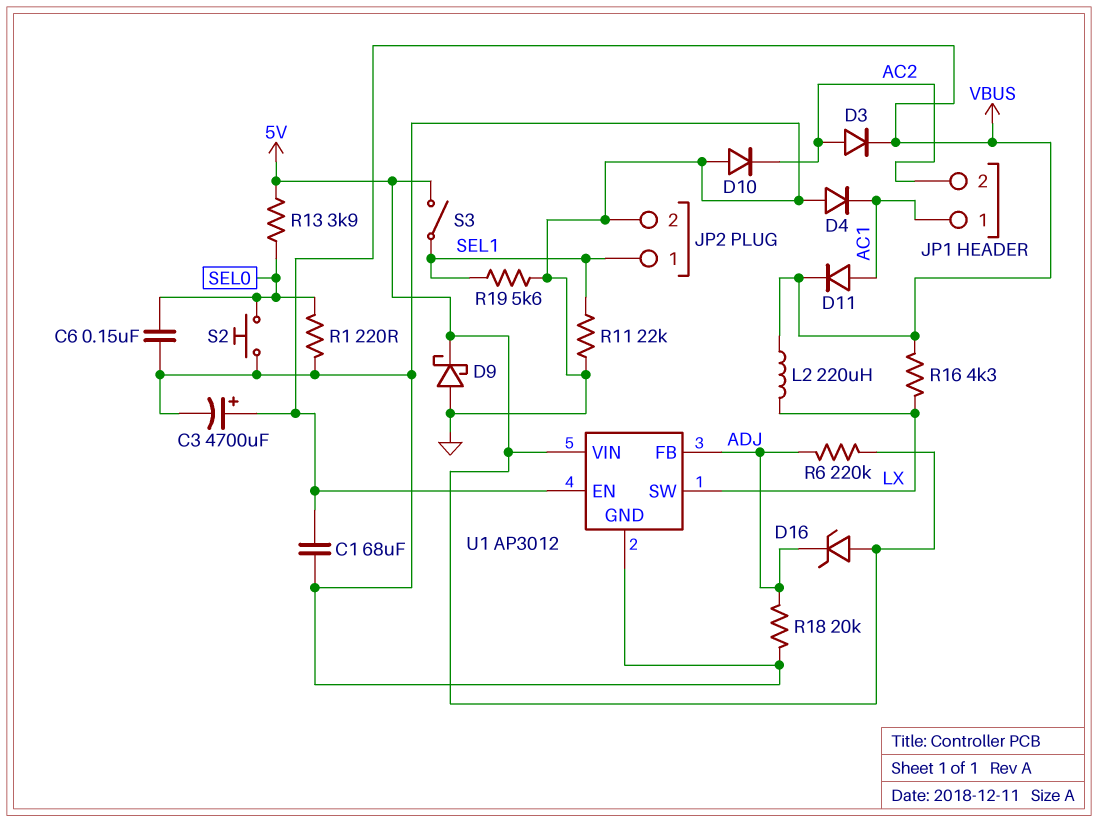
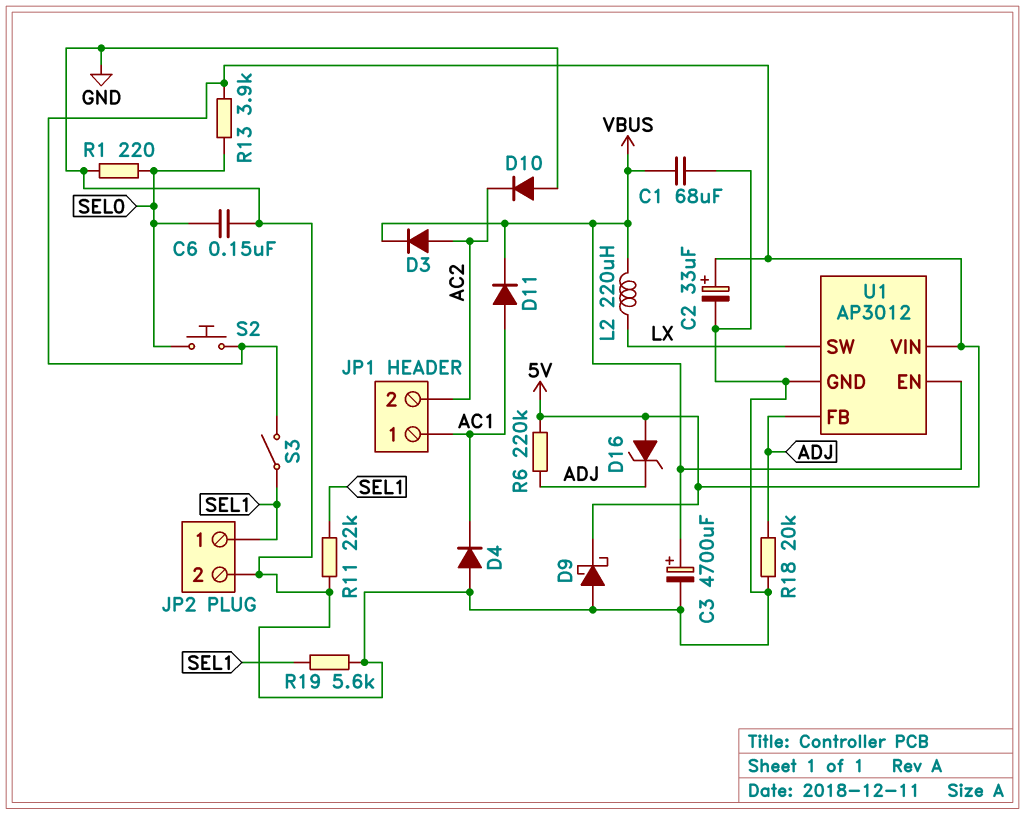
C2: none -> 33uF (plus 5V, minus GND)
R16: 4.3k (LX, VBUS) -> none
S2: button (GND, SEL0) -> button (5V, SEL0)

